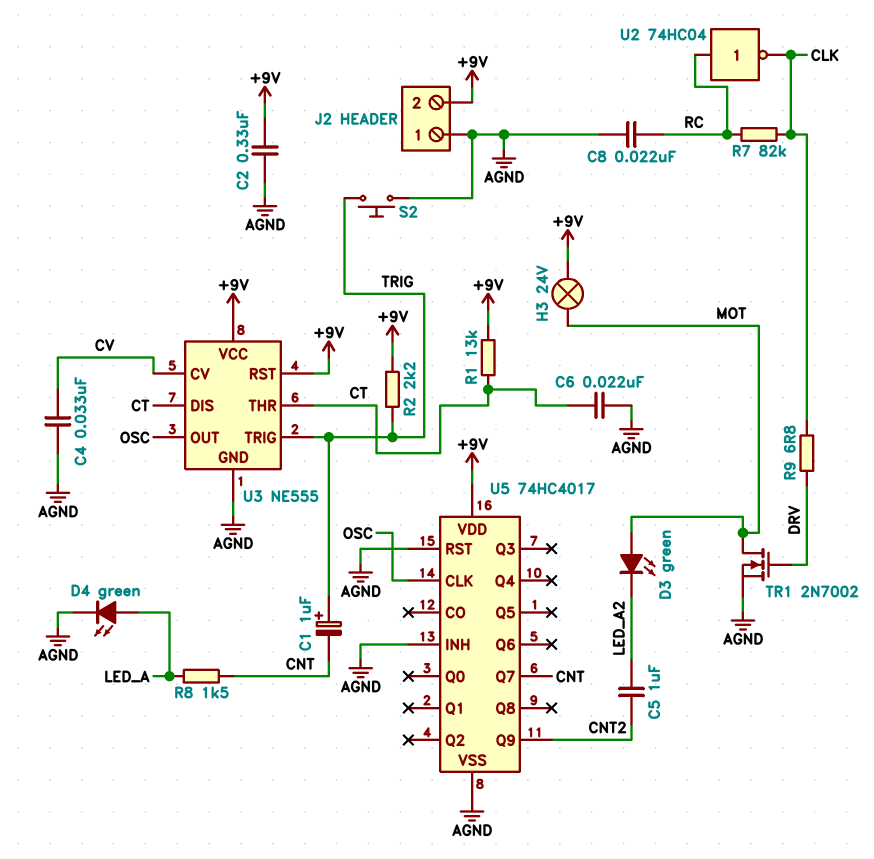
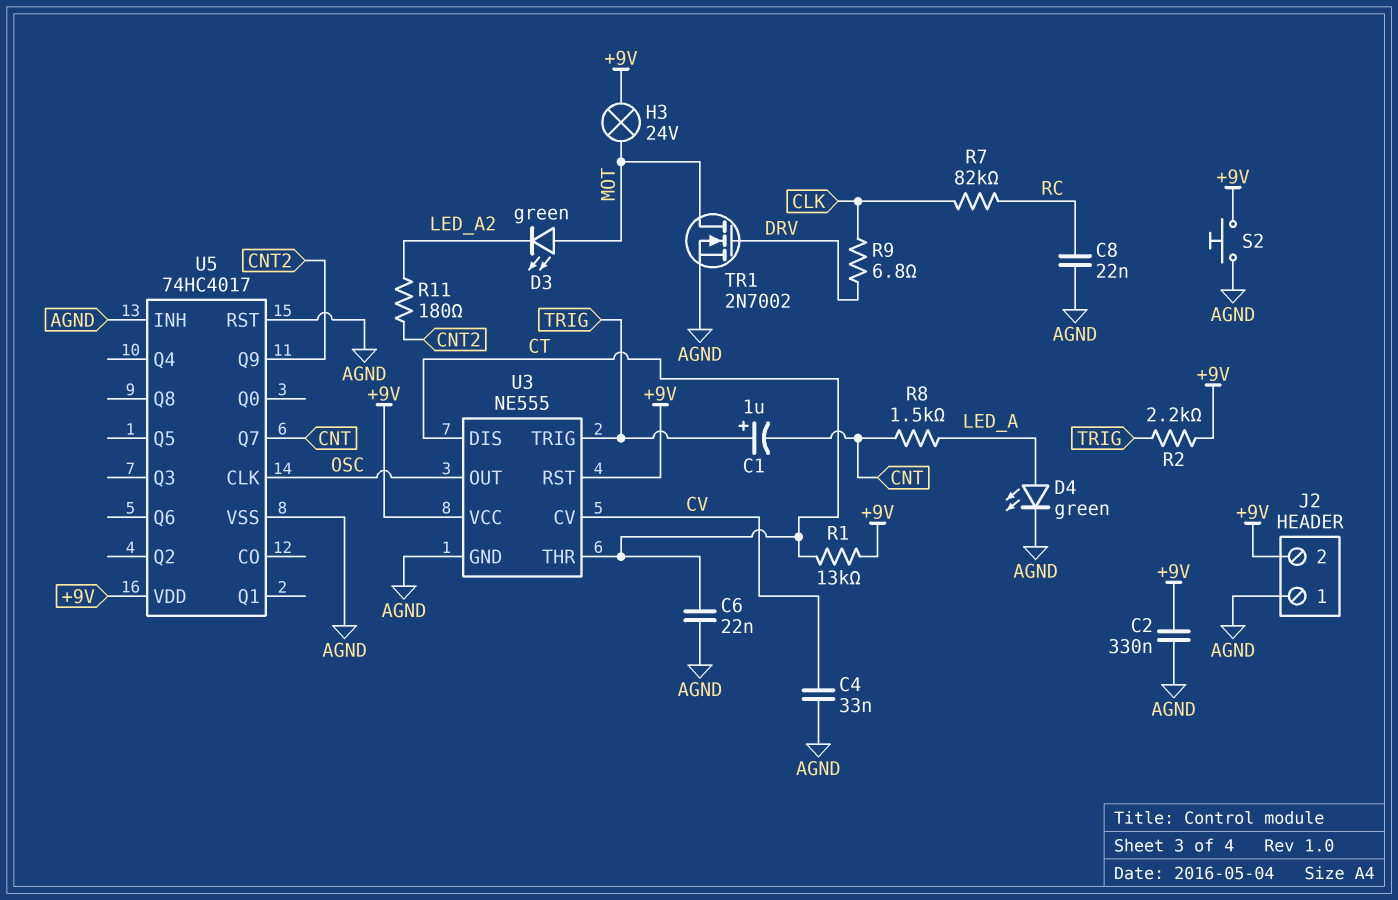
C5: 1uF (CNT2, LED_A2) -> none
R11: none -> 180 (CNT2, LED_A2)
S2: button (AGND, TRIG) -> button (+9V, AGND)
U2: NOT 74HC04 (in RC, out CLK) -> none

